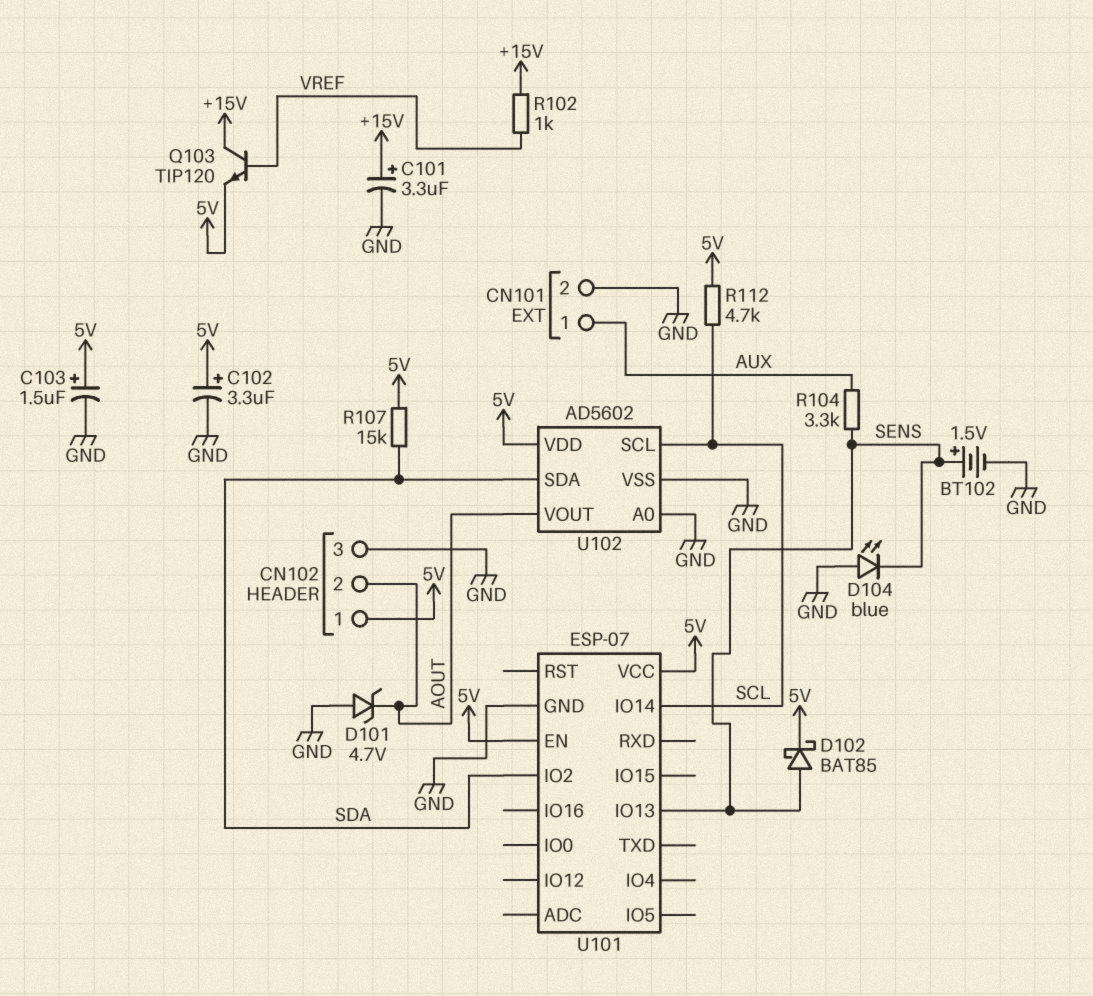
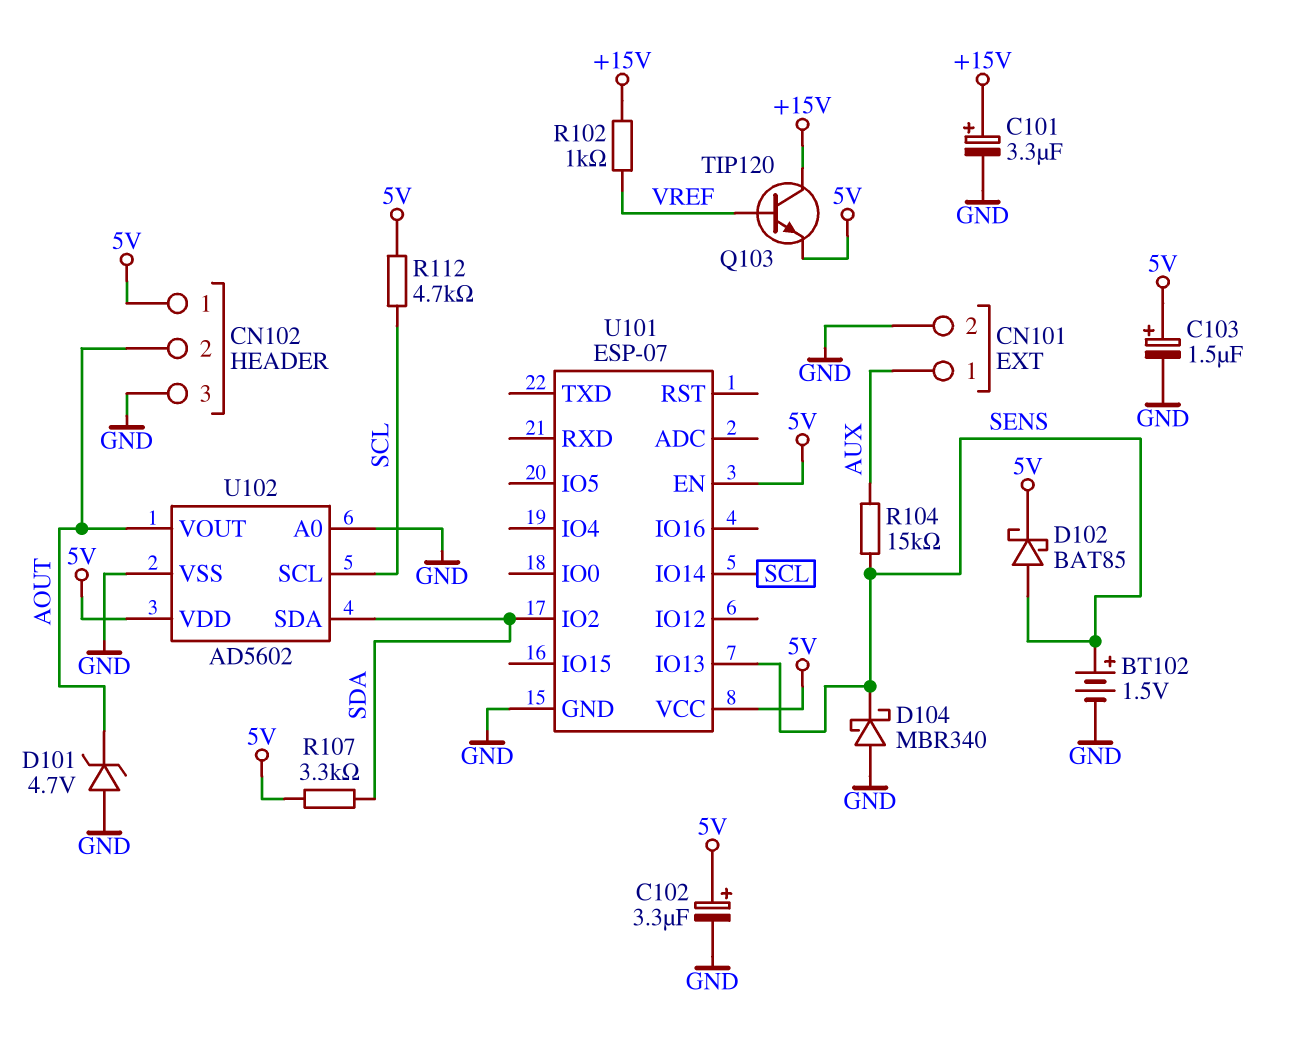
D104: LED blue (A GND, K SENS) -> schottky MBR340 (A GND, K SENS)
R104: 3.3k (AUX, SENS) -> 15k (AUX, SENS)
R107: 15k (5V, SDA) -> 3.3k (5V, SDA)

